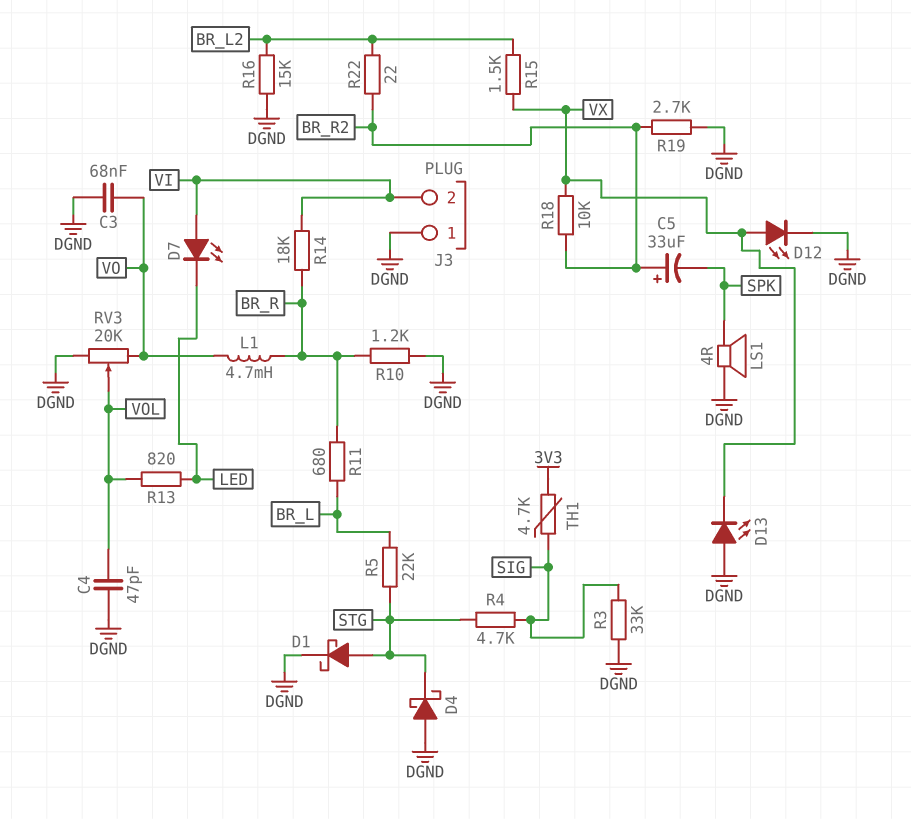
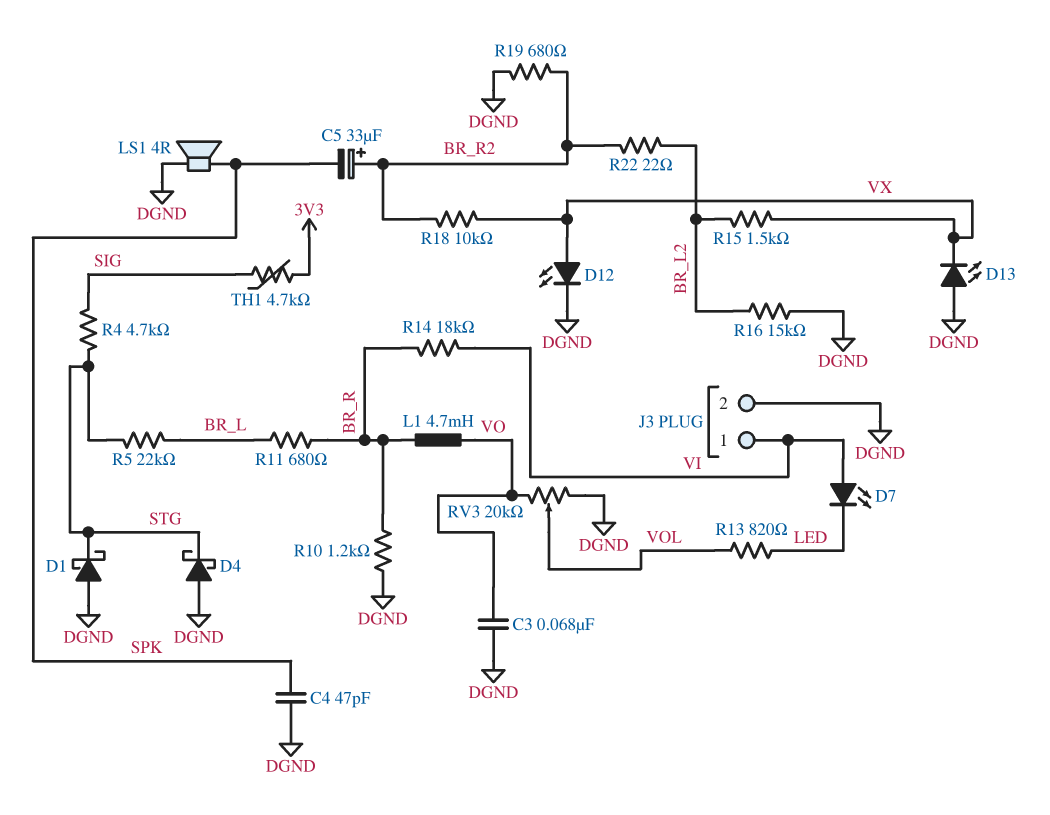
C4: 47pF (DGND, VOL) -> 47pF (DGND, SPK)
D1: schottky (A STG, K DGND) -> schottky (A DGND, K STG)
J3 pin 1: DGND -> VI
J3 pin 2: VI -> DGND
R3: 33k (DGND, SIG) -> none
R19: 2.7k (BR_R2, DGND) -> 680 (BR_R2, DGND)

